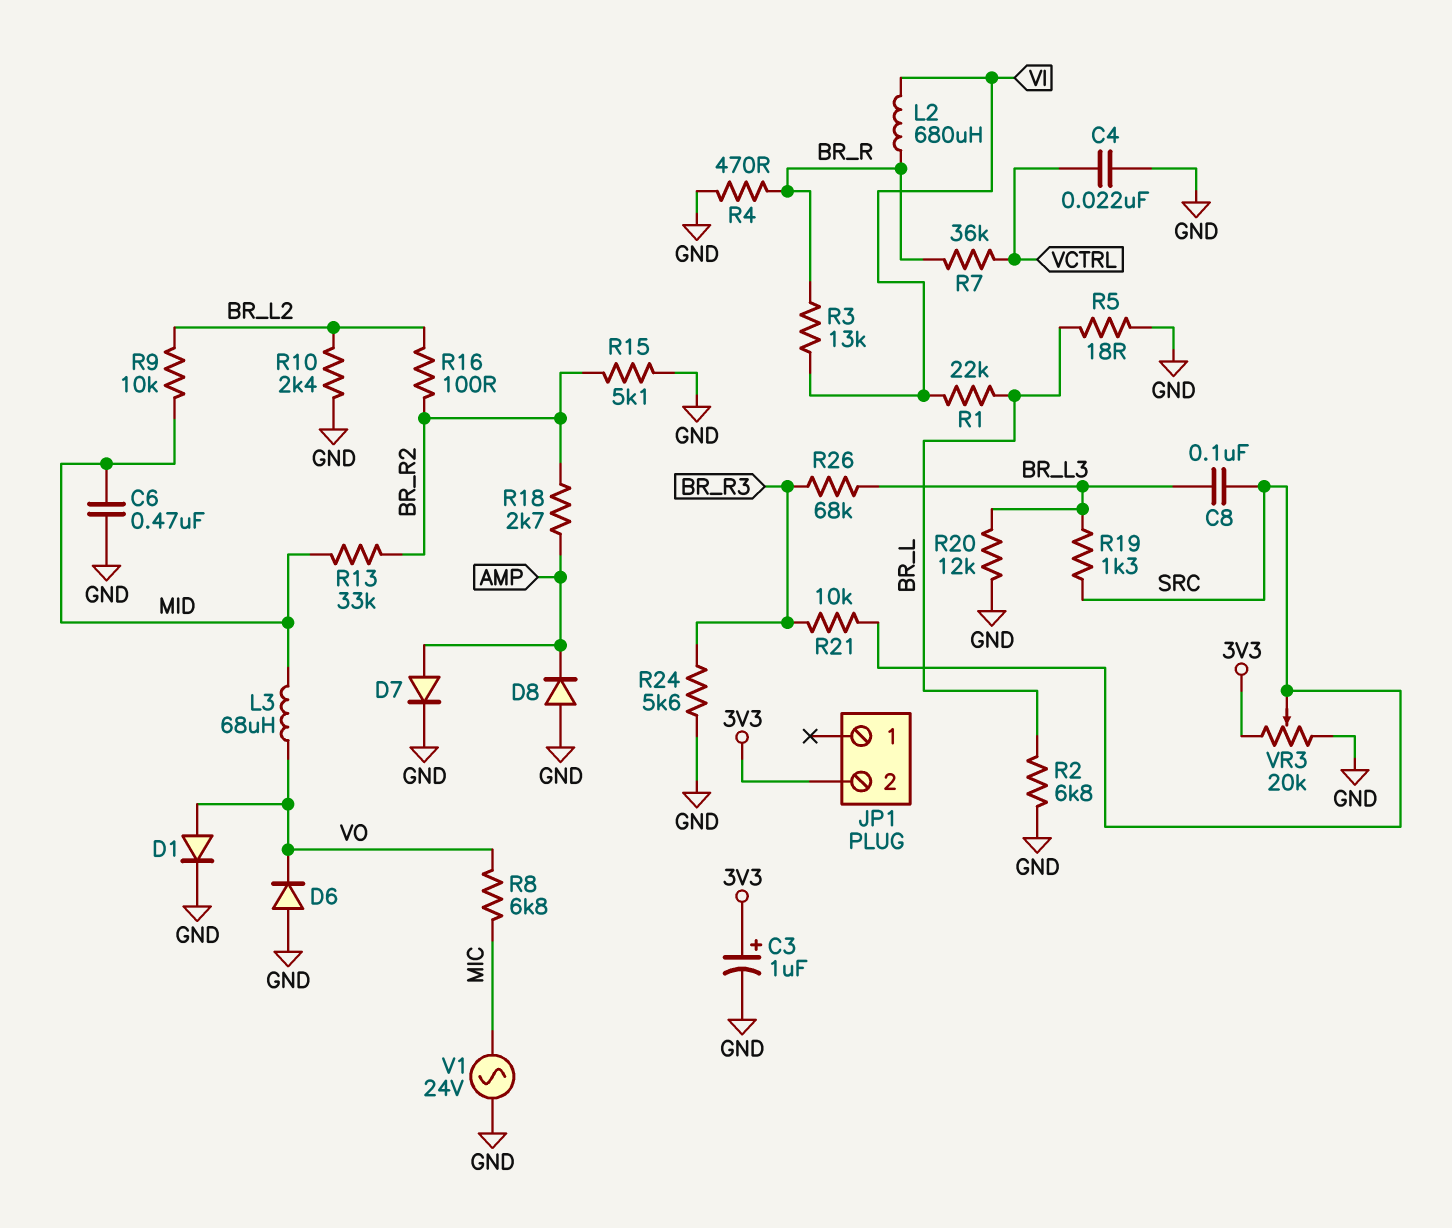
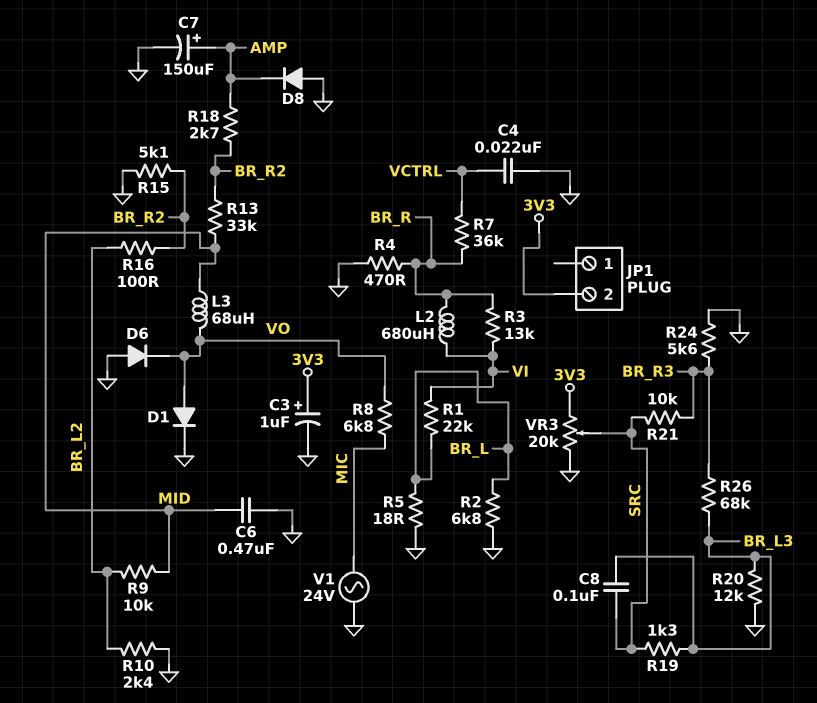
C7: none -> 150uF (plus AMP, minus GND)
D7: diode (A AMP, K GND) -> none

